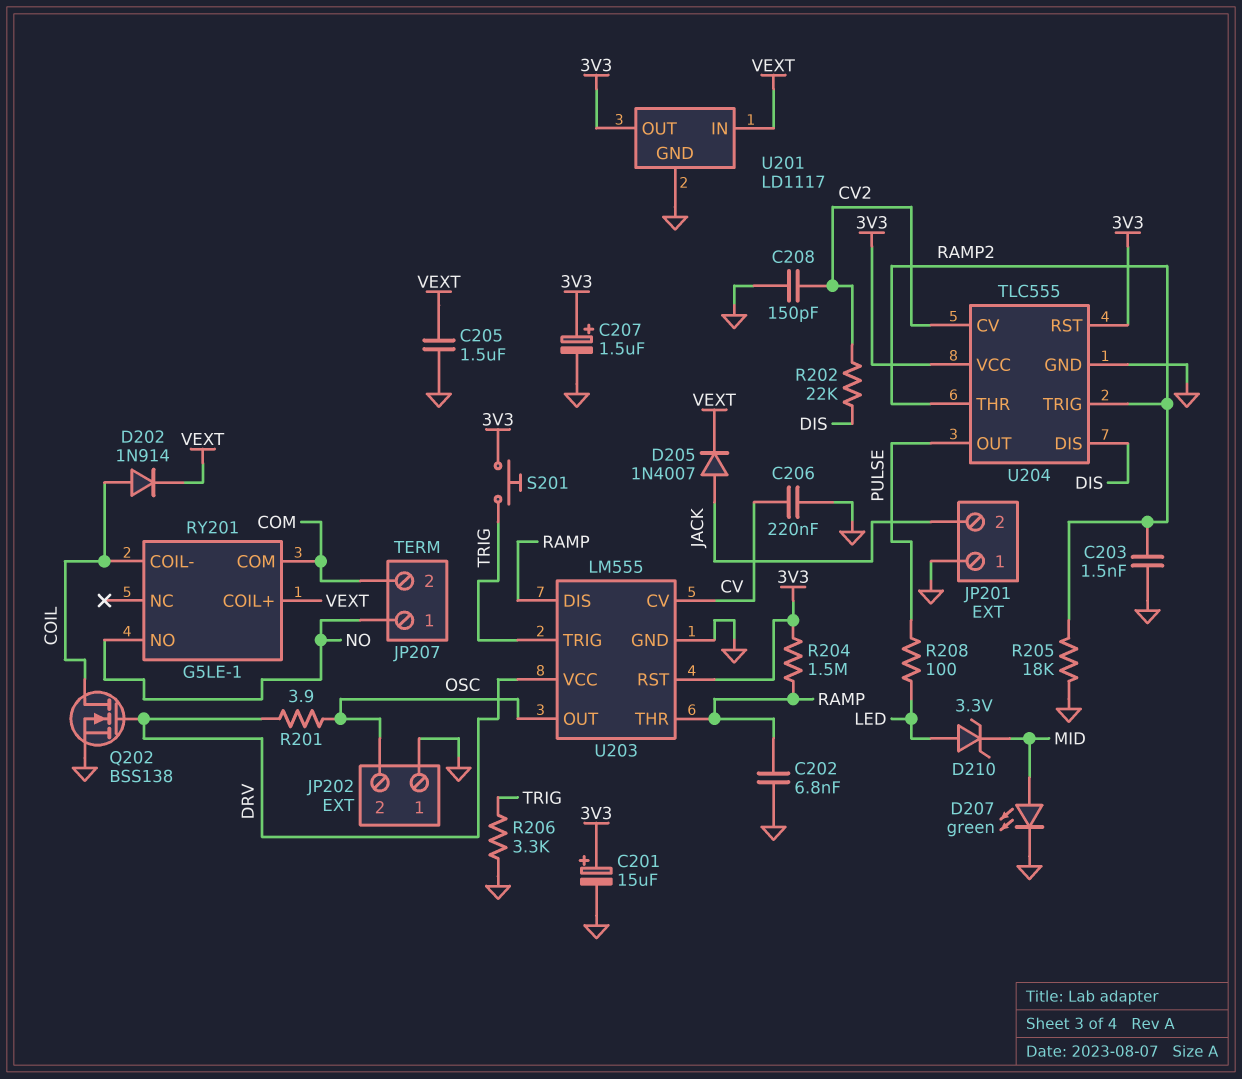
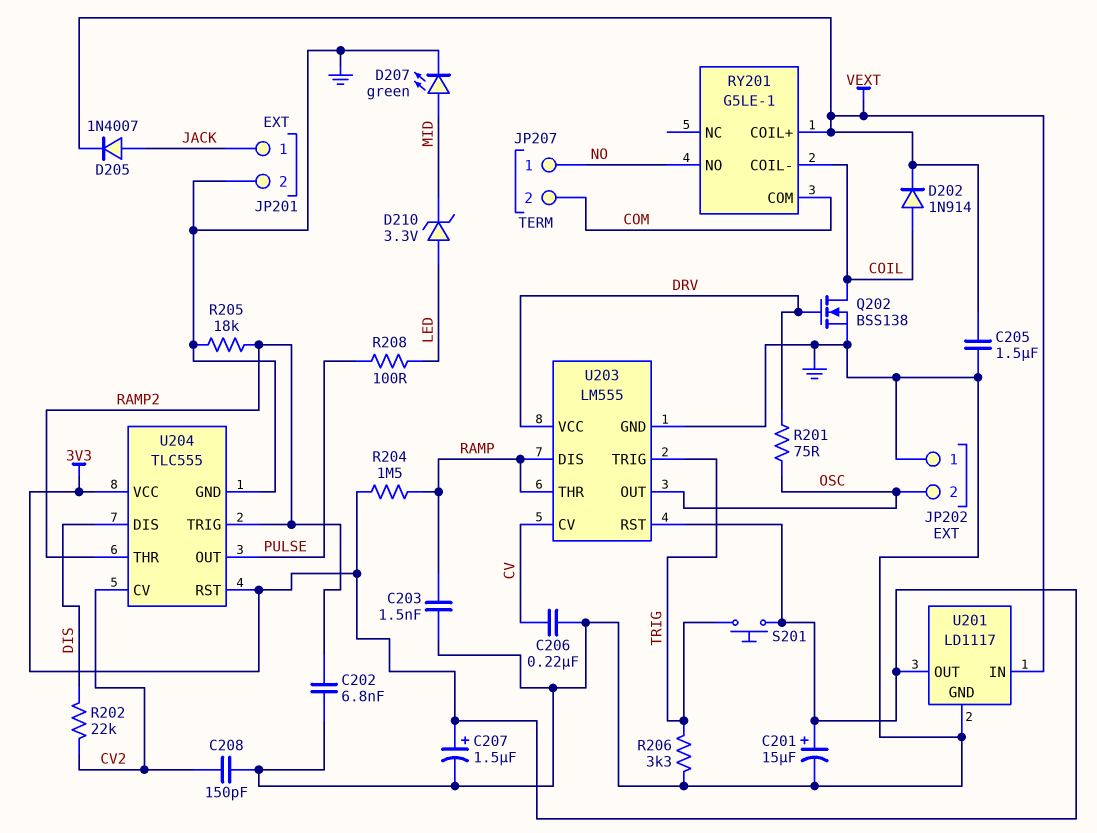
C202: 6.8nF (GND, RAMP) -> 6.8nF (GND, RAMP2)
C203: 1.5nF (GND, RAMP2) -> 1.5nF (GND, RAMP)
JP201 pin 1: GND -> JACK
JP201 pin 2: JACK -> GND
R201: 3.9 (DRV, OSC) -> 75 (DRV, OSC)

